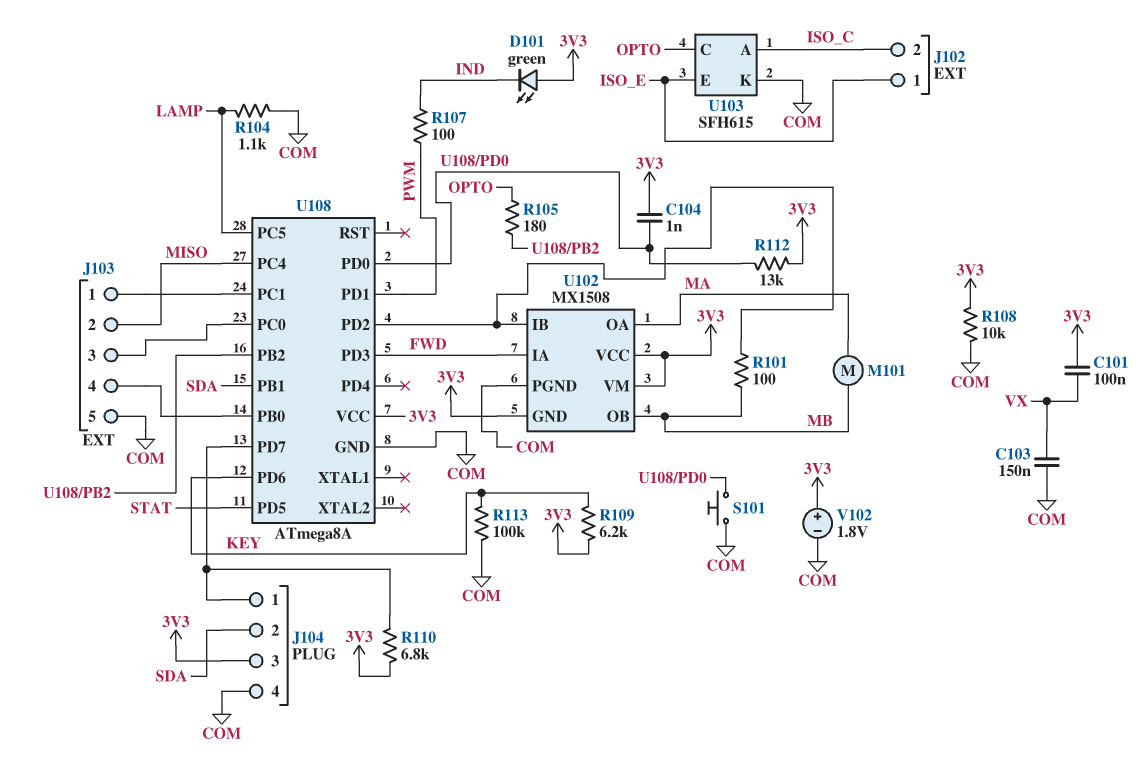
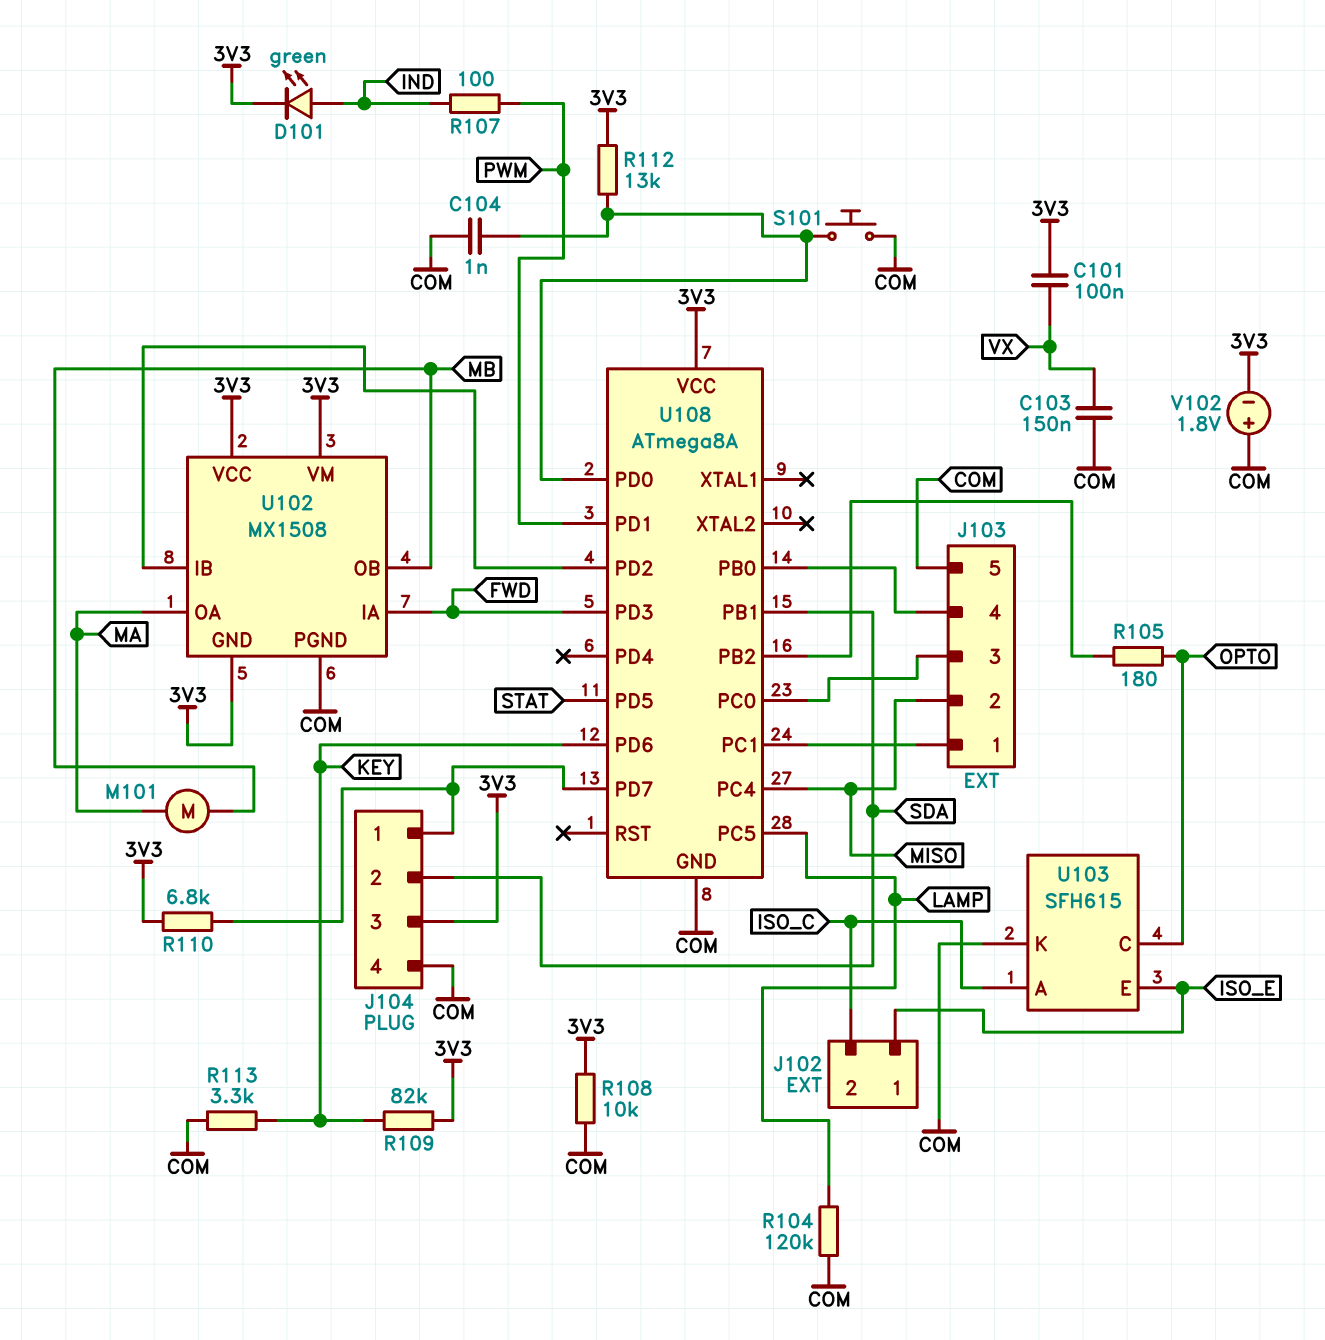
C104: 1nF (3V3, U108/PD0) -> 1nF (COM, U108/PD0)
D101: LED green (A 3V3, K IND) -> LED green (A IND, K 3V3)
R101: 100 (MB, U102/IB) -> none
R104: 1.1k (COM, LAMP) -> 120k (COM, LAMP)
R109: 6.2k (3V3, KEY) -> 82k (3V3, KEY)
R113: 100k (COM, KEY) -> 3.3k (COM, KEY)
V102: 1.8V (plus 3V3, minus COM) -> 1.8V (plus COM, minus 3V3)

